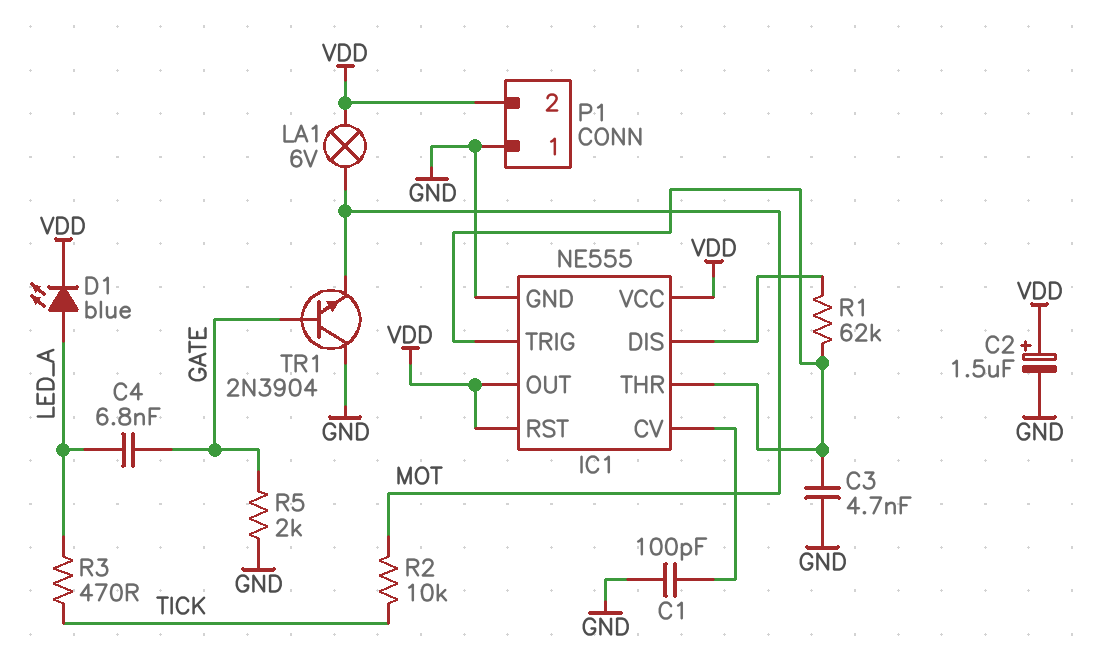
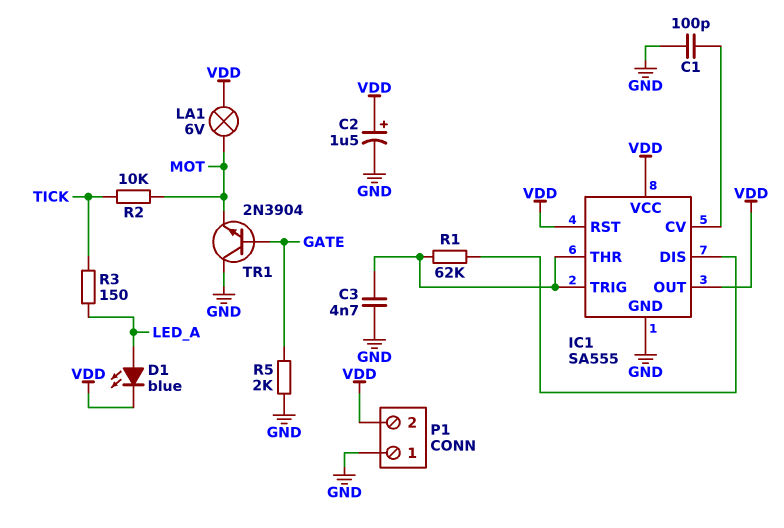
C4: 6.8nF (GATE, LED_A) -> none
IC1: NE555 -> SA555
R3: 470 (LED_A, TICK) -> 150 (LED_A, TICK)

